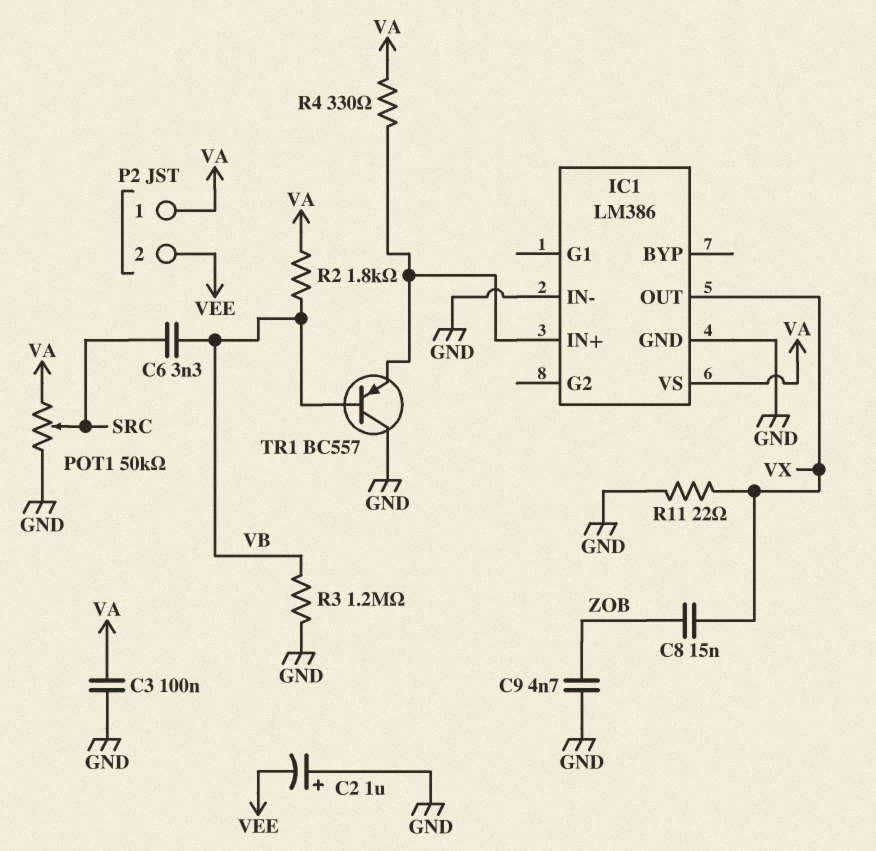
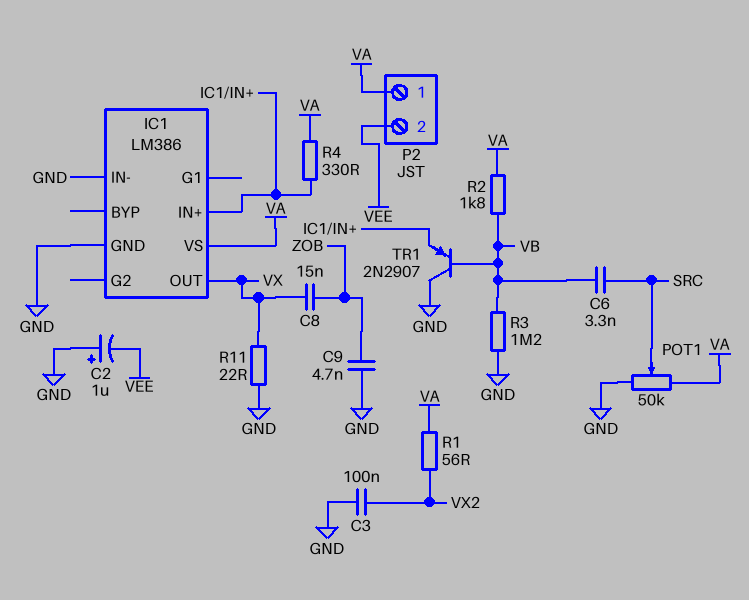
C3: 100nF (GND, VA) -> 100nF (GND, VX2)
R1: none -> 56 (VA, VX2)
TR1: PNP BC557 (B VB, C GND, E IC1/IN+) -> PNP 2N2907 (B VB, C GND, E IC1/IN+)

